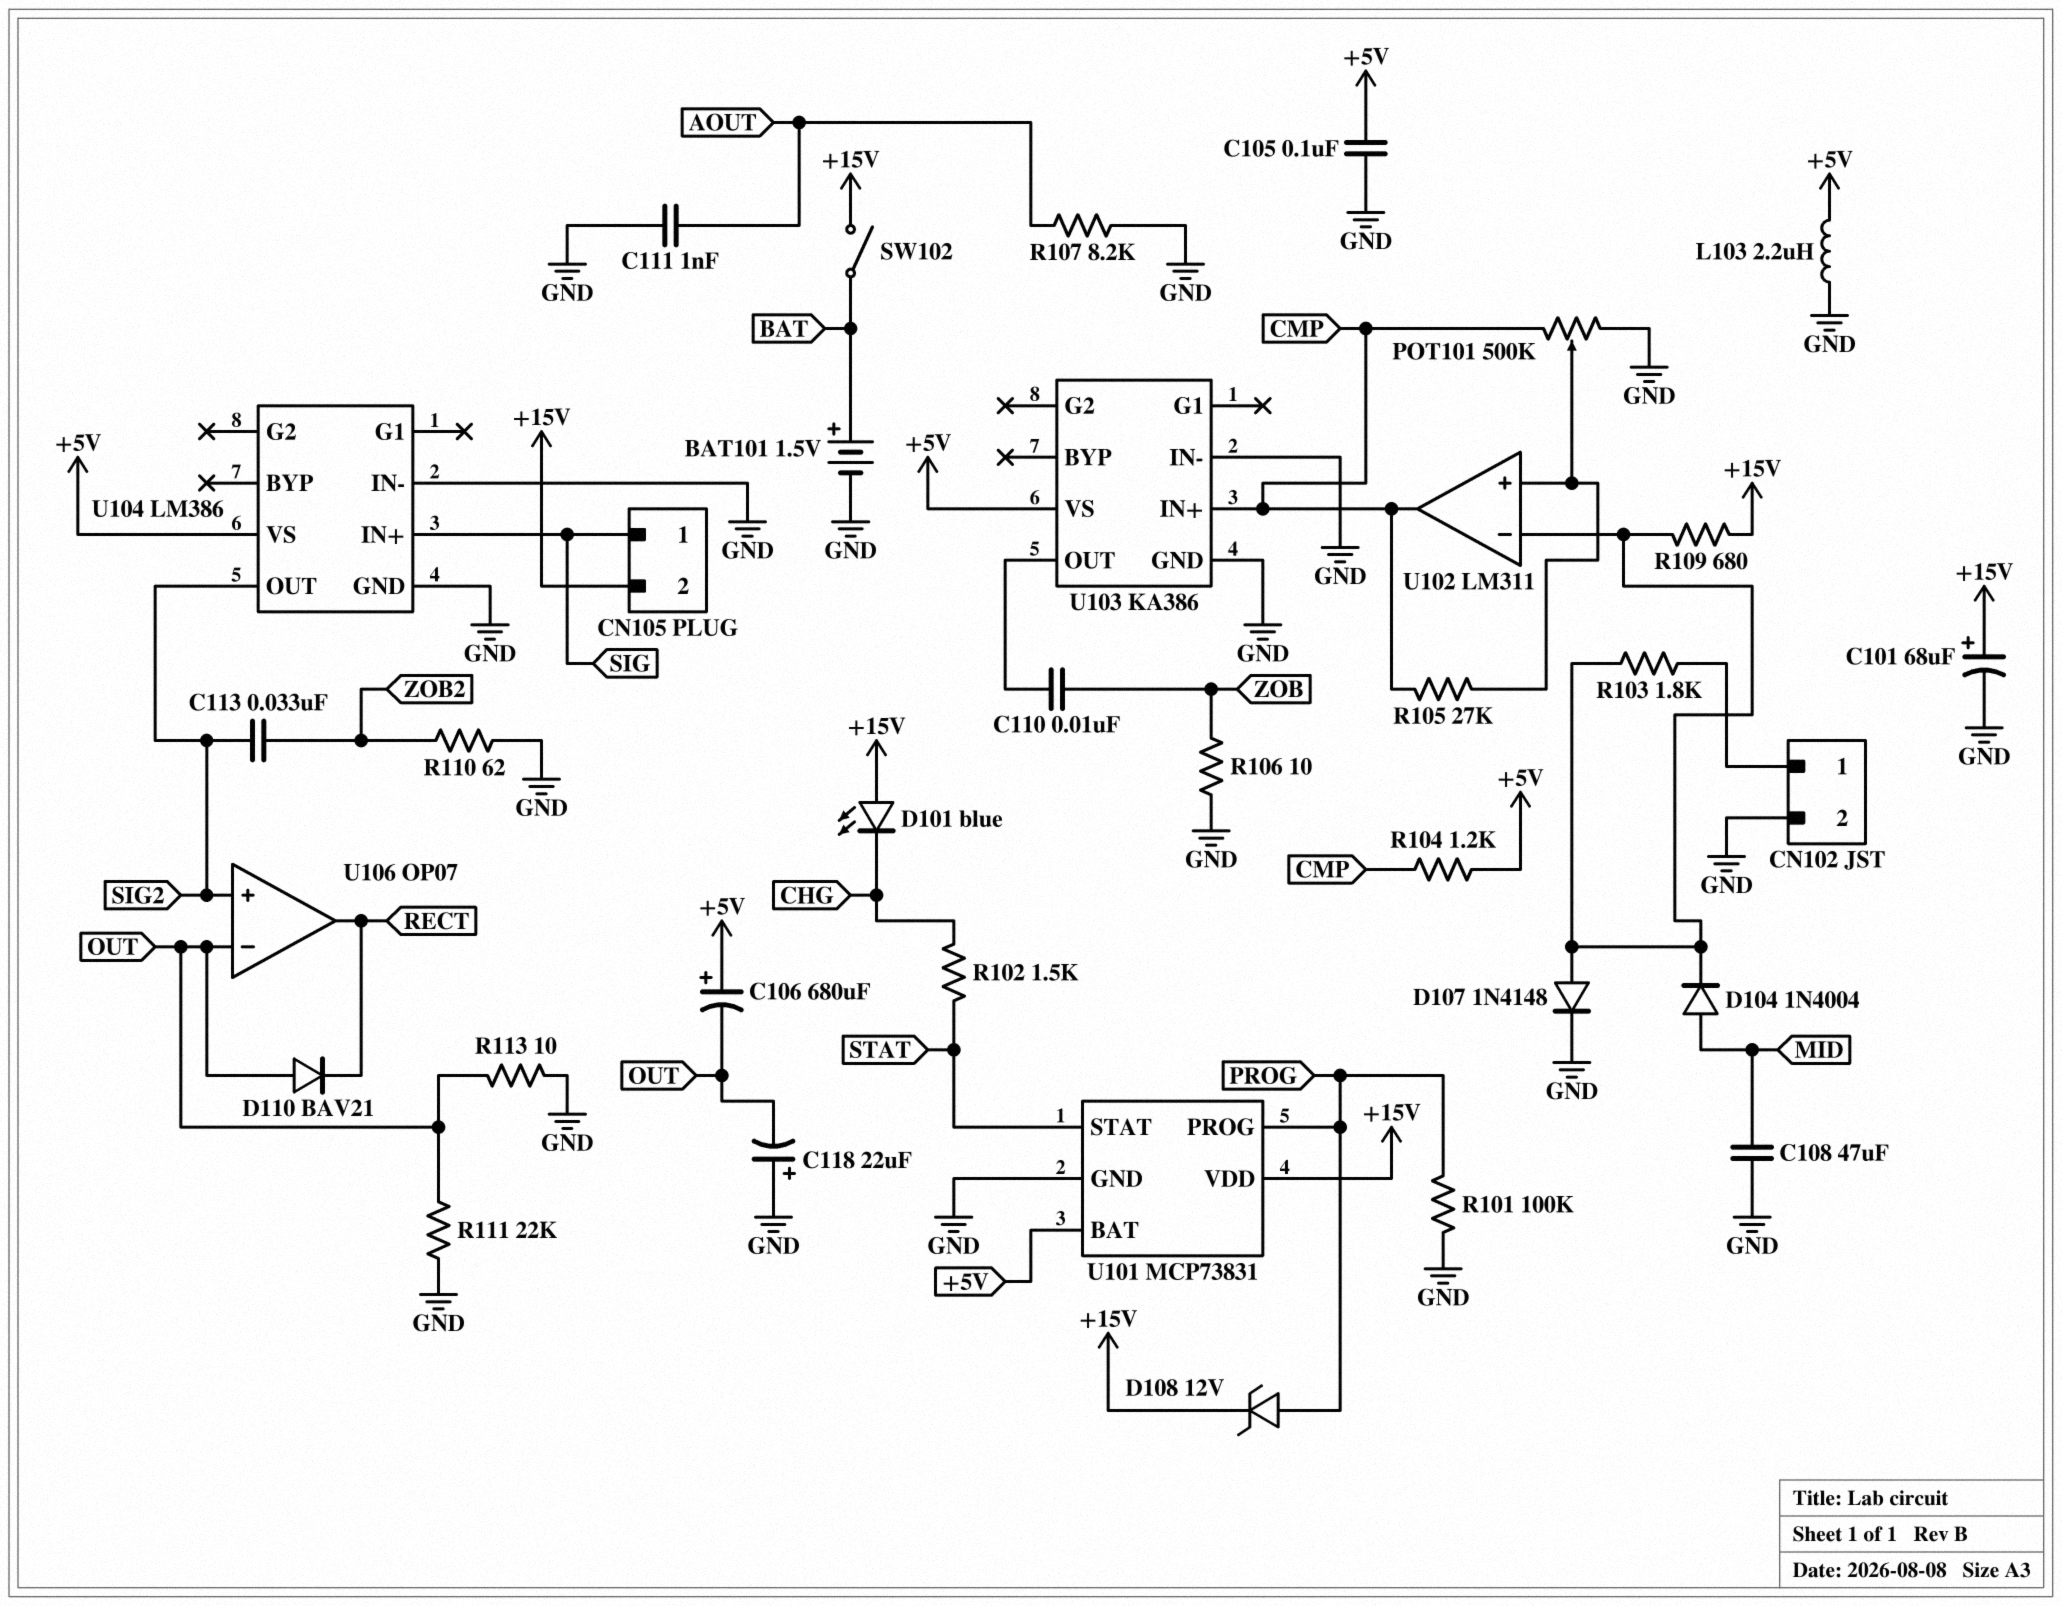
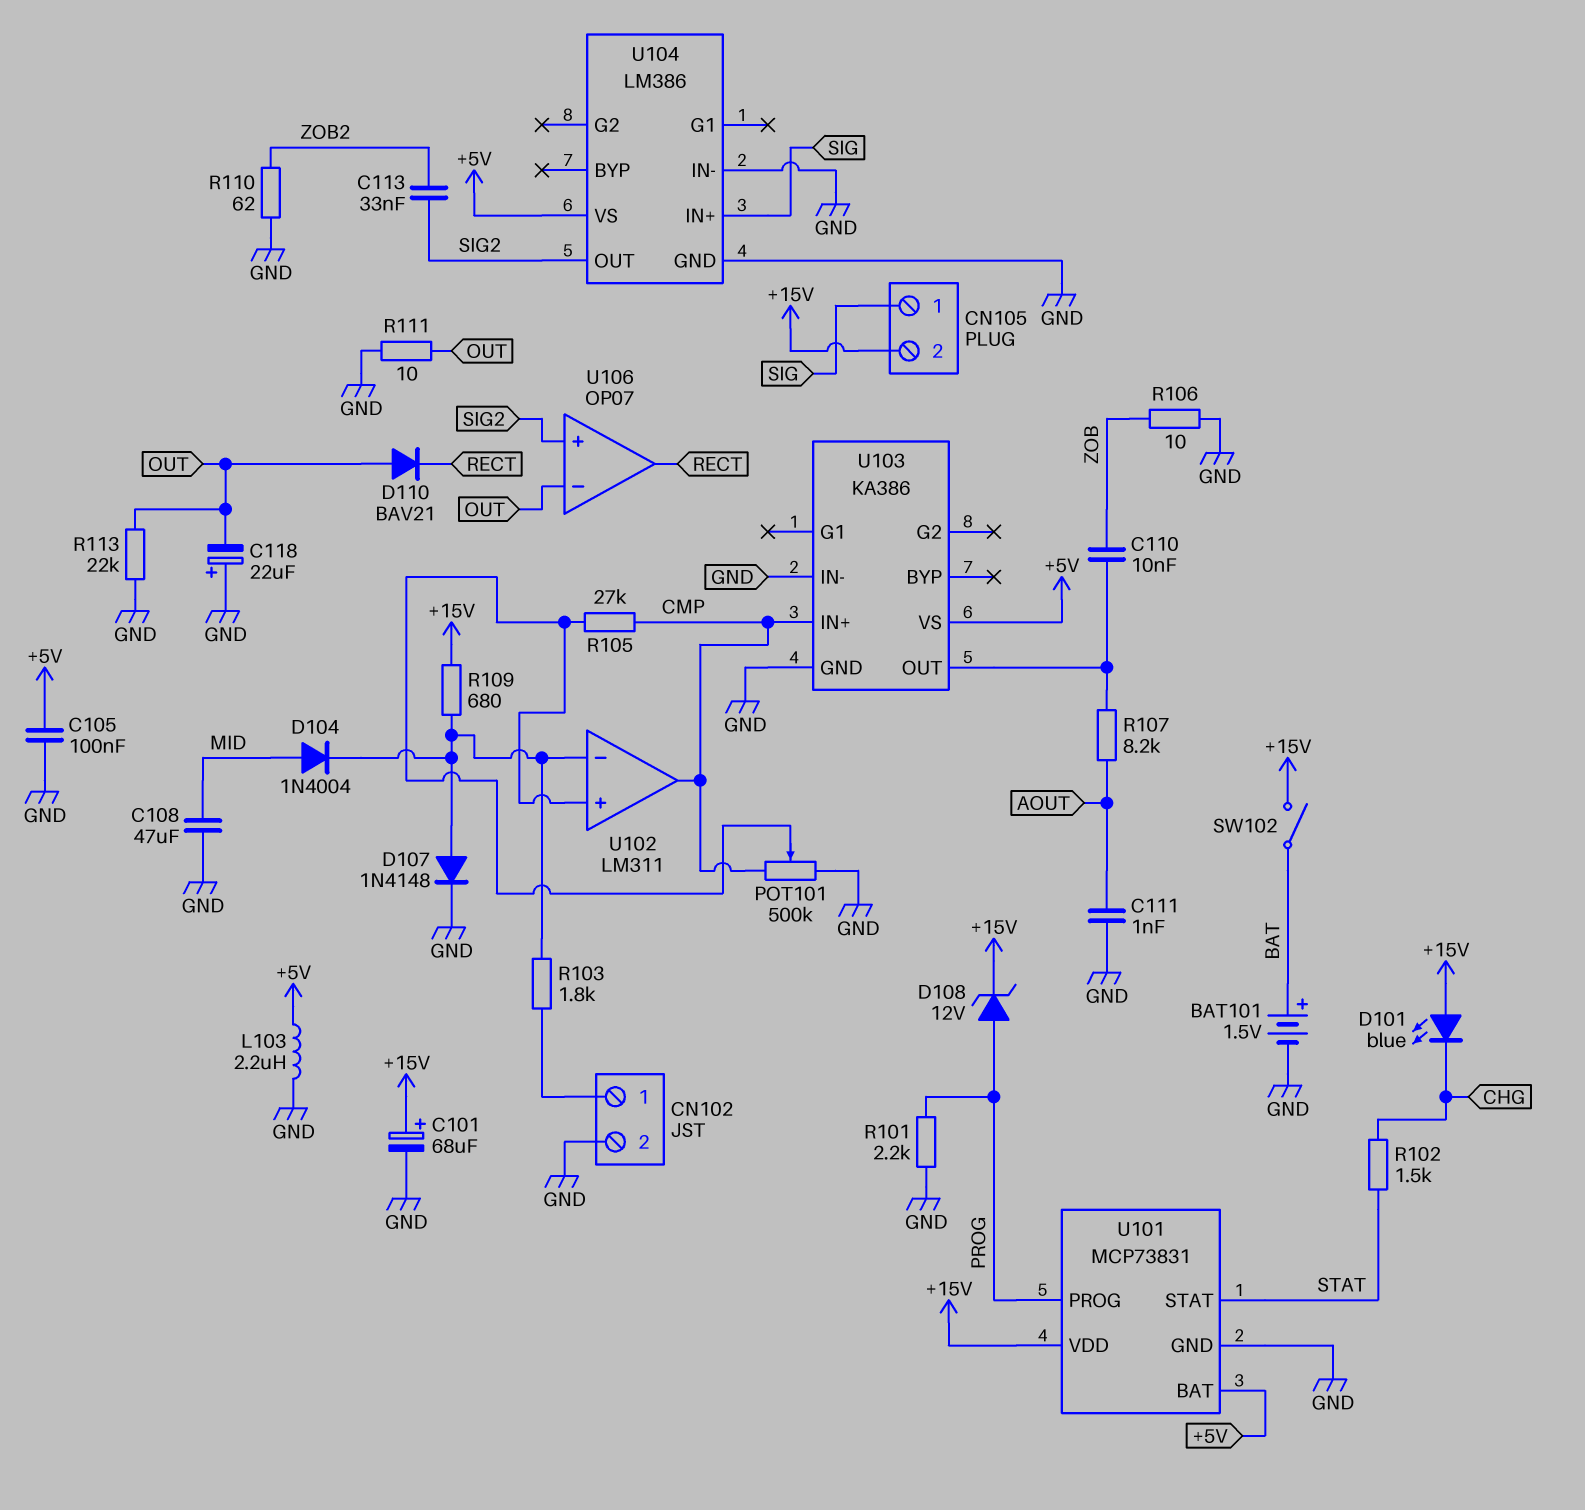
C106: 680uF (plus +5V, minus OUT) -> none
R101: 100k (GND, PROG) -> 2.2k (GND, PROG)
R104: 1.2k (+5V, CMP) -> none
R107: 8.2k (AOUT, GND) -> 8.2k (AOUT, U103/OUT)
R111: 22k (GND, OUT) -> 10 (GND, OUT)
R113: 10 (GND, OUT) -> 22k (GND, OUT)

